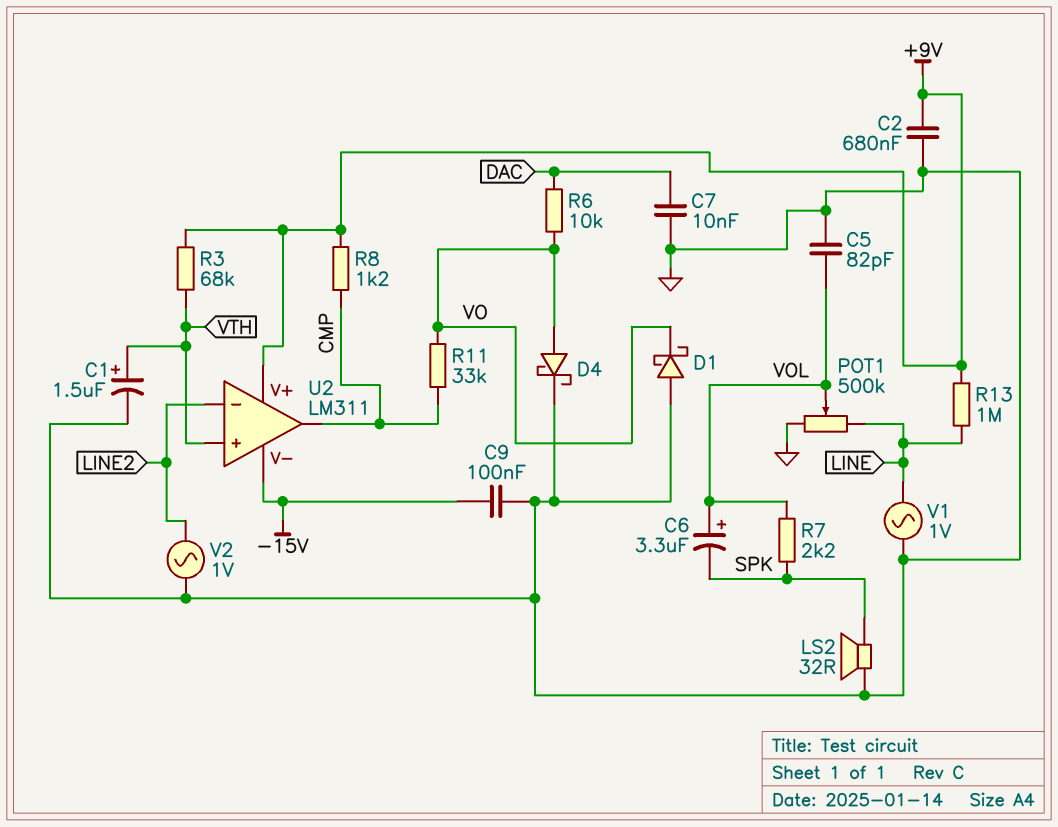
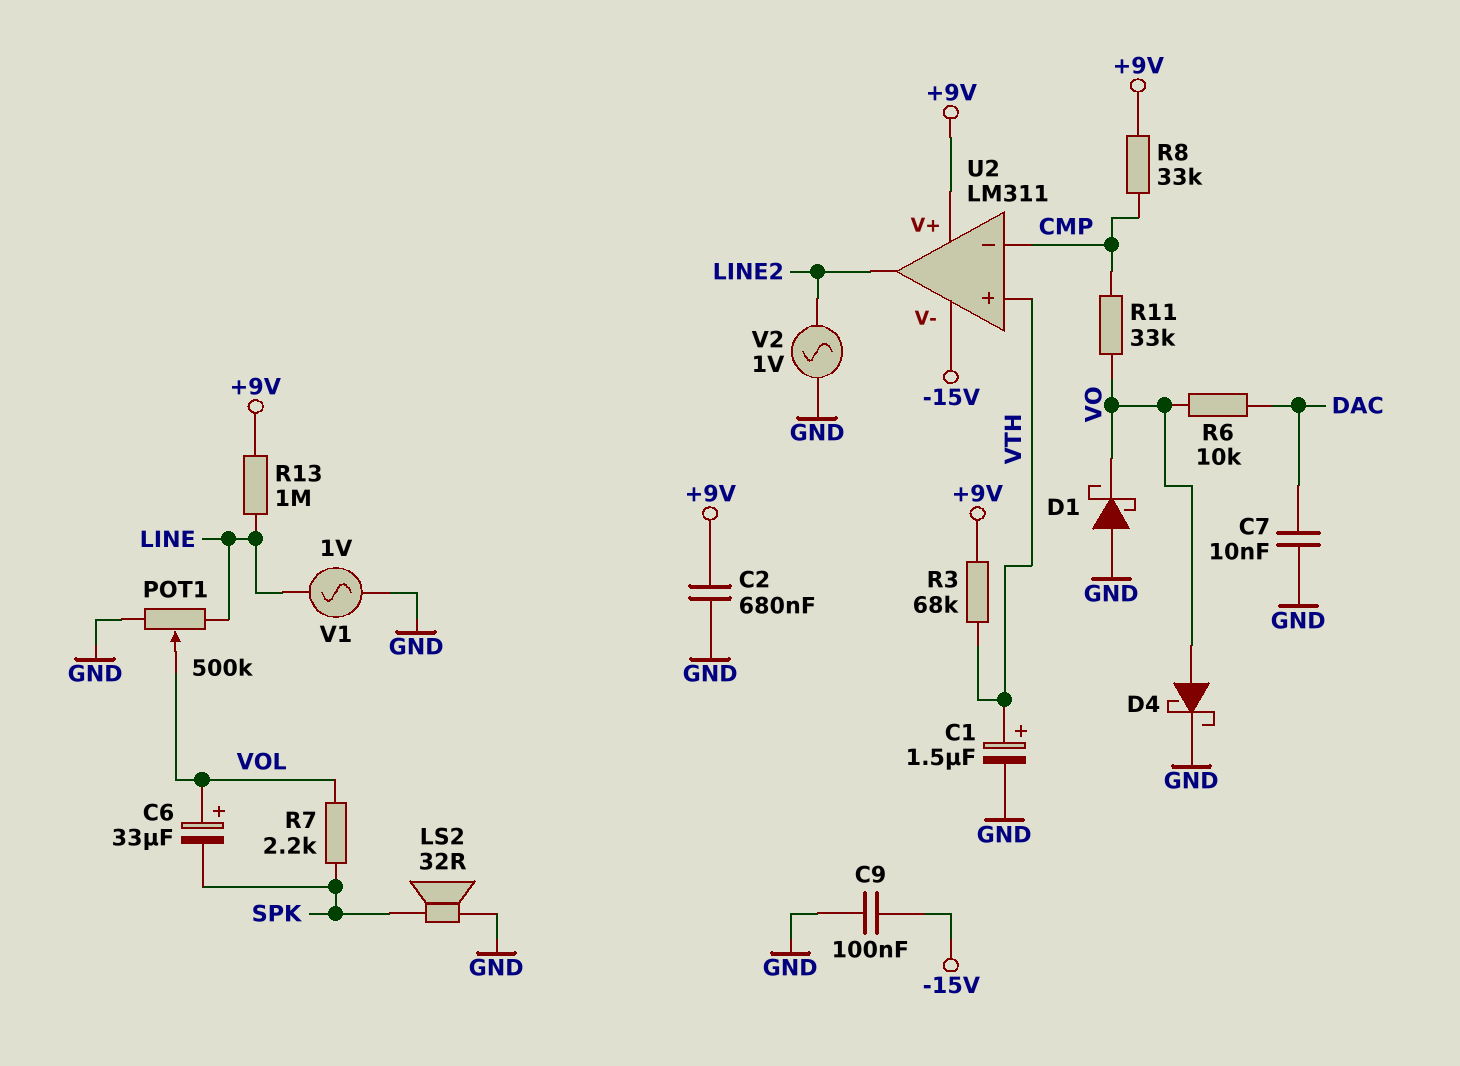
C5: 82pF (GND, VOL) -> none
C6: 3.3uF (plus VOL, minus SPK) -> 33uF (plus VOL, minus SPK)
R8: 1.2k (+9V, CMP) -> 33k (+9V, CMP)
U2 pin in-: LINE2 -> CMP
U2 pin out: CMP -> LINE2

